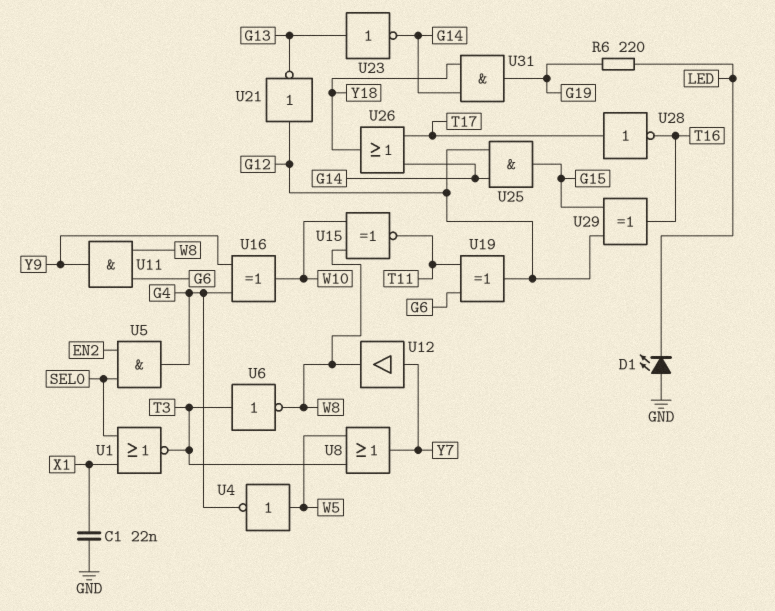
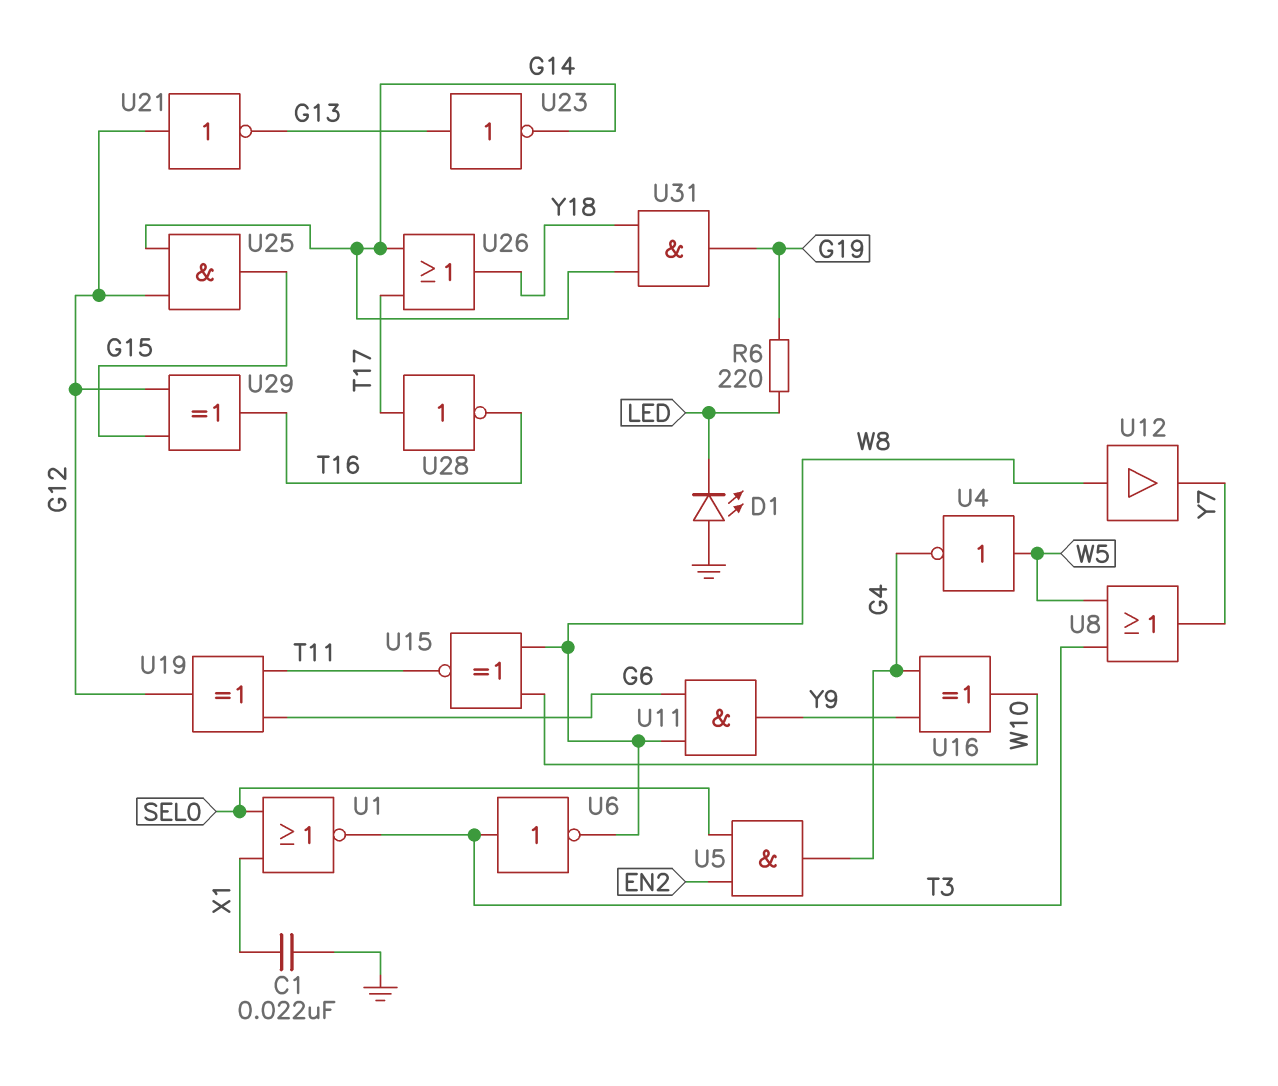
U12: buffer (in Y7, out W8) -> buffer (in W8, out Y7)

